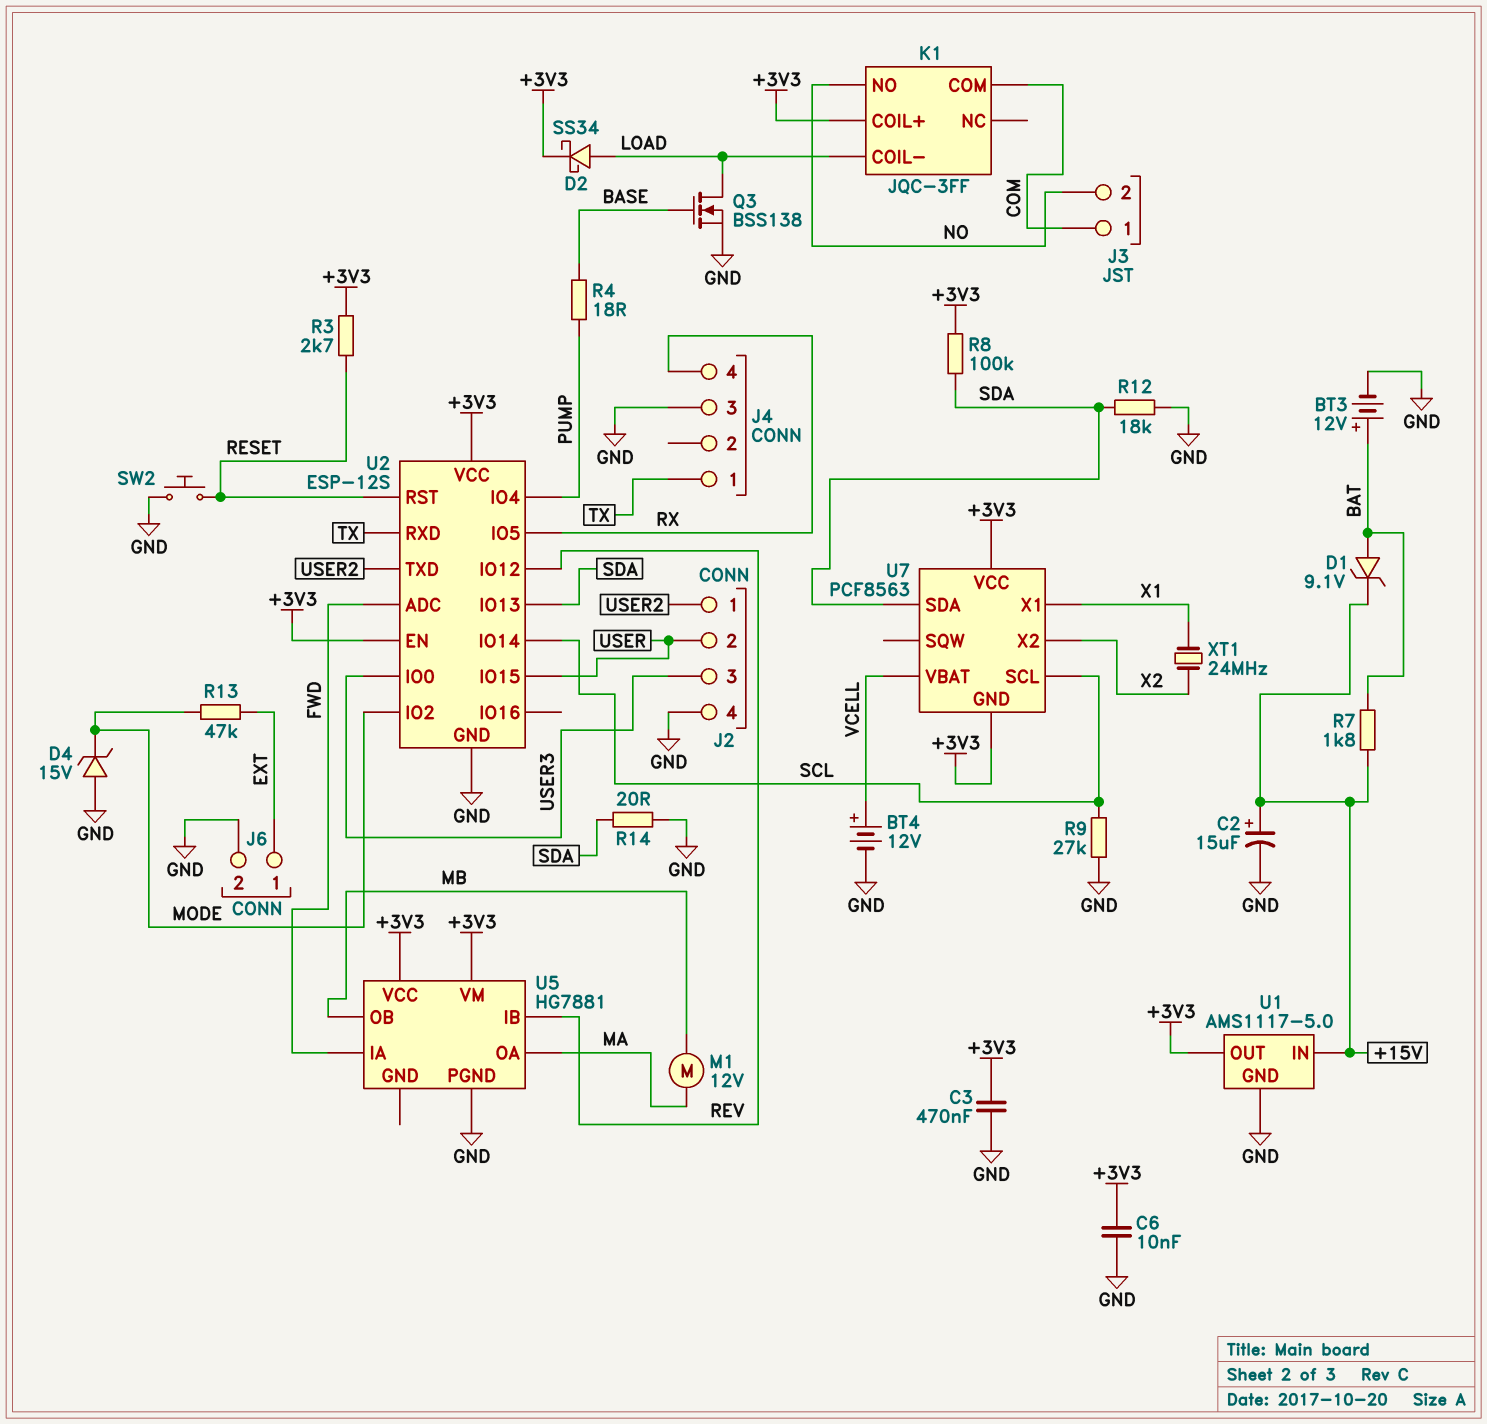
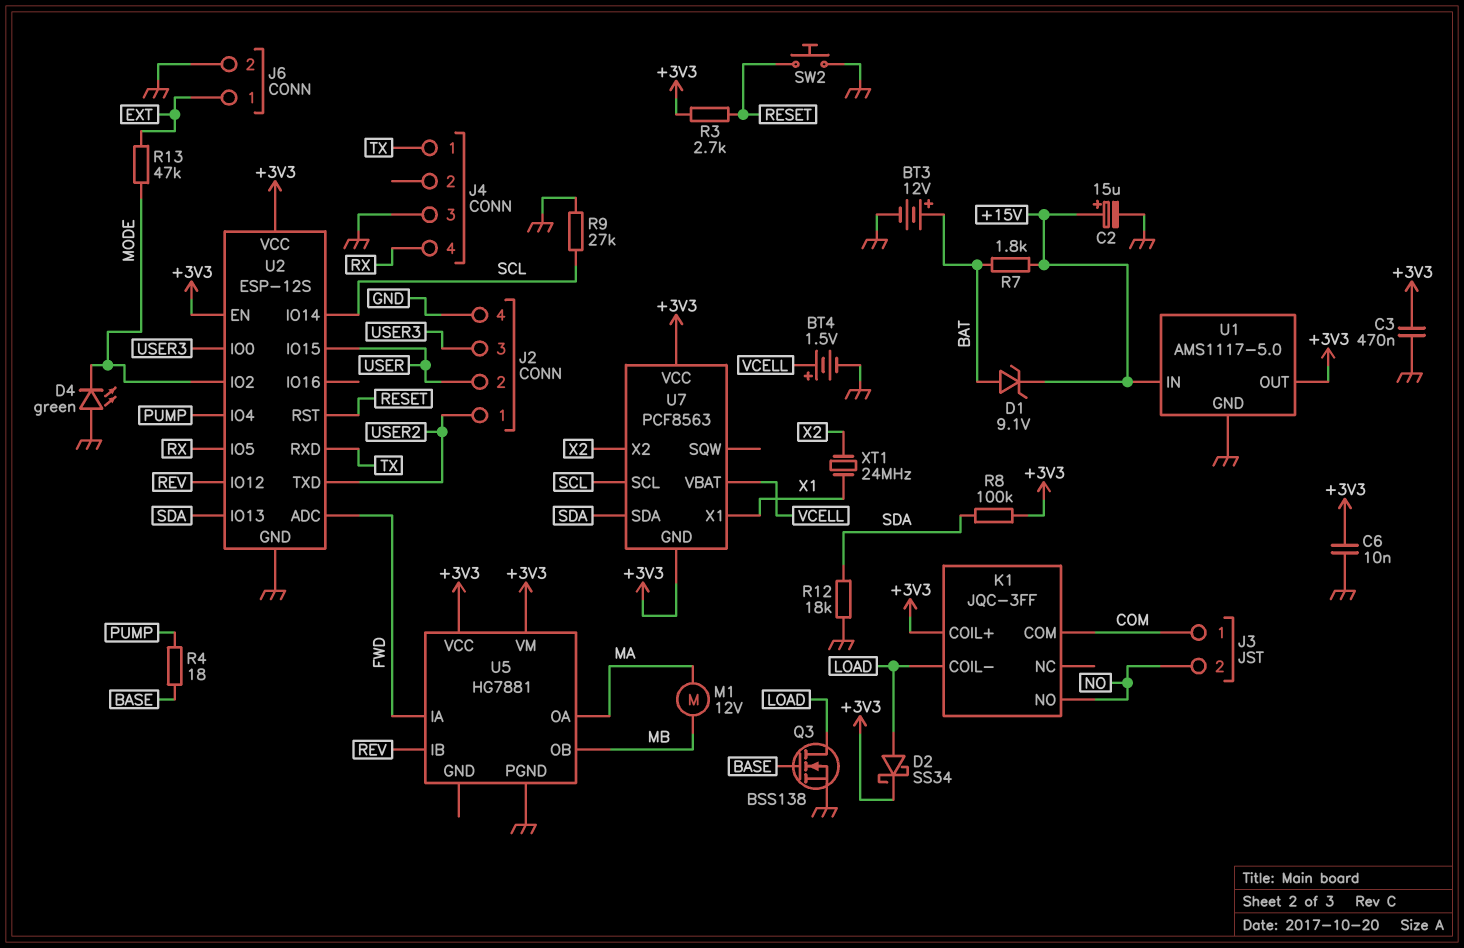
BT4: 12V (plus VCELL, minus GND) -> 1.5V (plus VCELL, minus GND)
D4: zener 15V (A GND, K MODE) -> LED green (A GND, K MODE)
R14: 20 (GND, SDA) -> none

